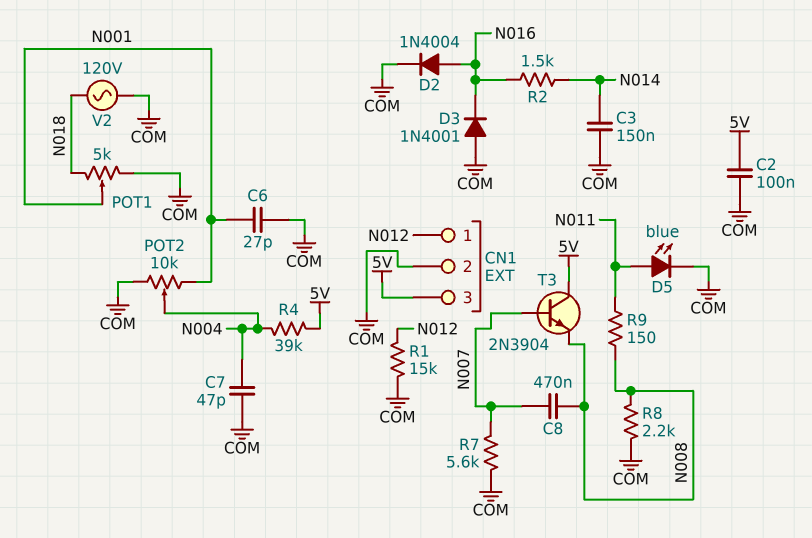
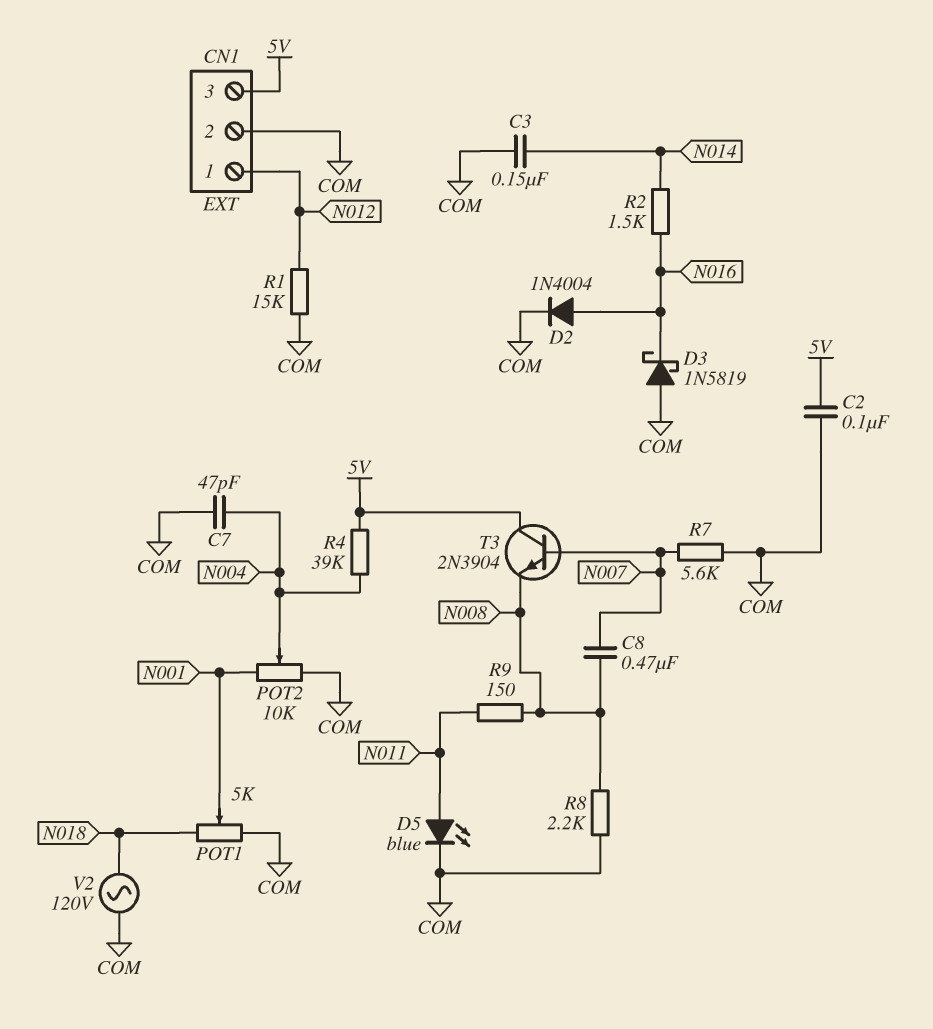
C6: 27pF (COM, N001) -> none
D3: diode 1N4001 (A COM, K N016) -> schottky 1N5819 (A COM, K N016)

